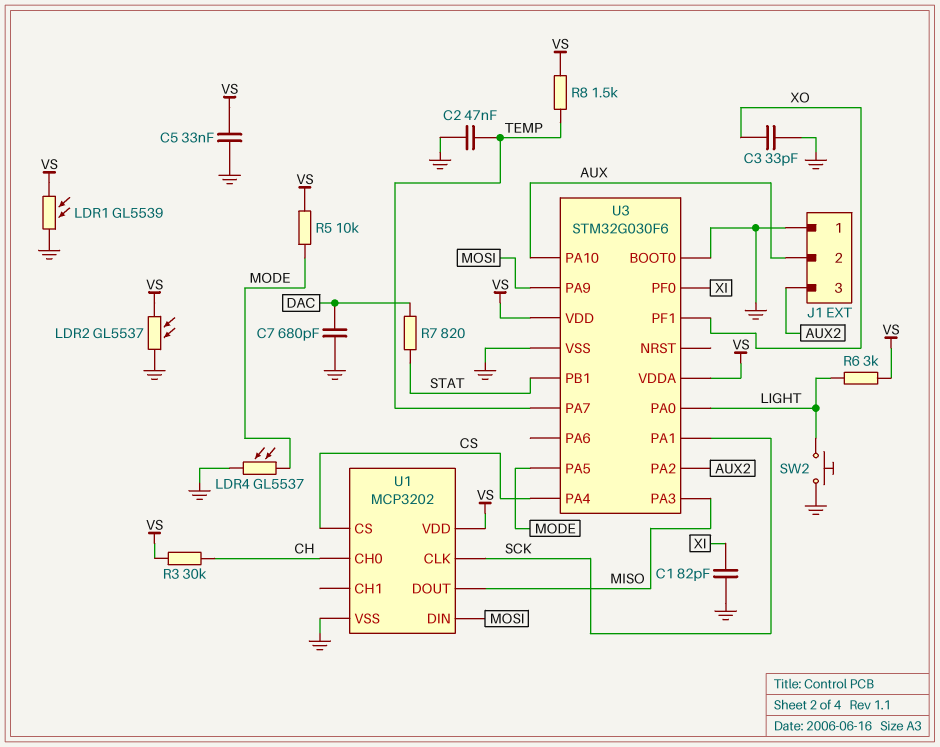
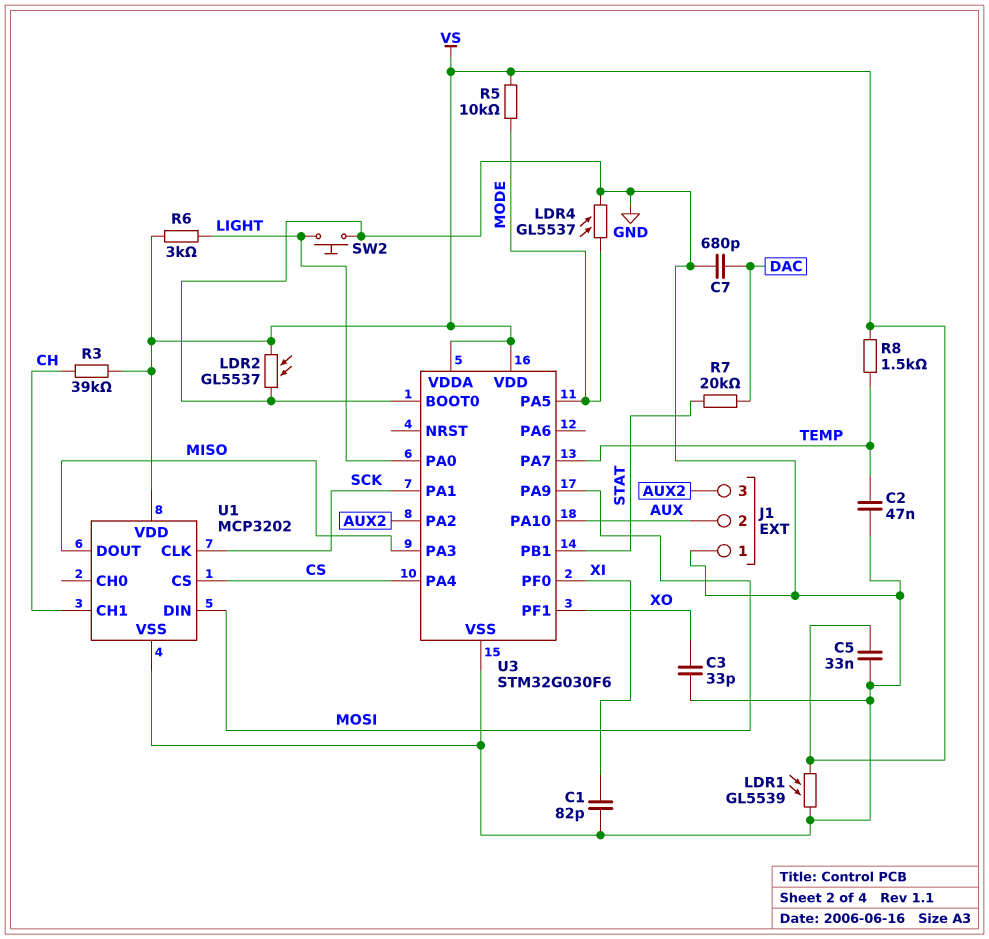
R3: 30k (CH, VS) -> 39k (CH, VS)
R7: 820 (DAC, STAT) -> 20k (DAC, STAT)
U1 pin CH0: CH -> none
U1 pin CH1: none -> CH

